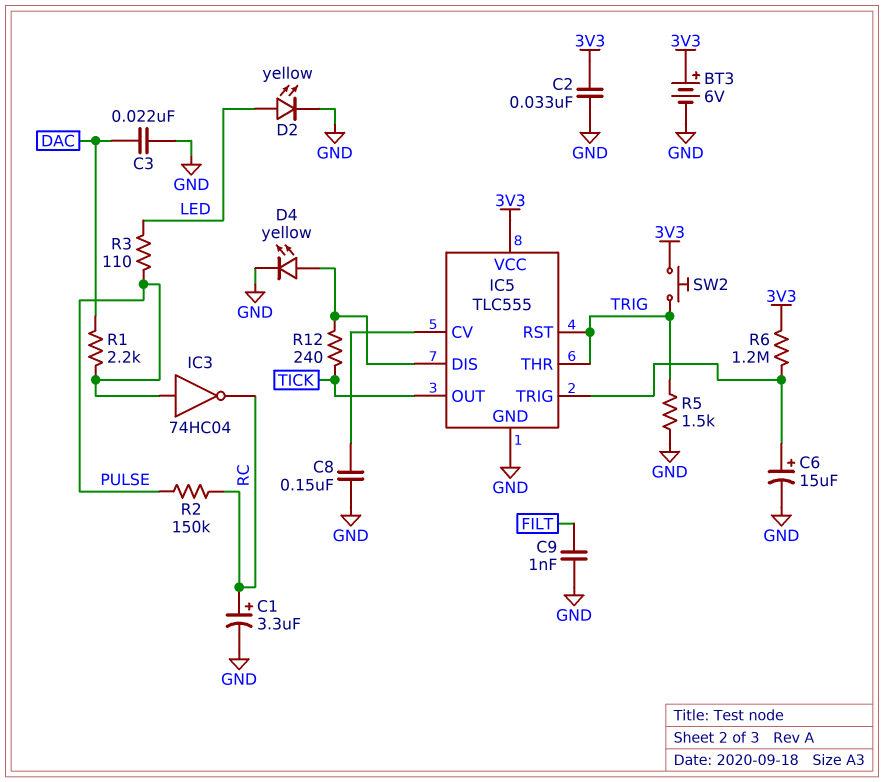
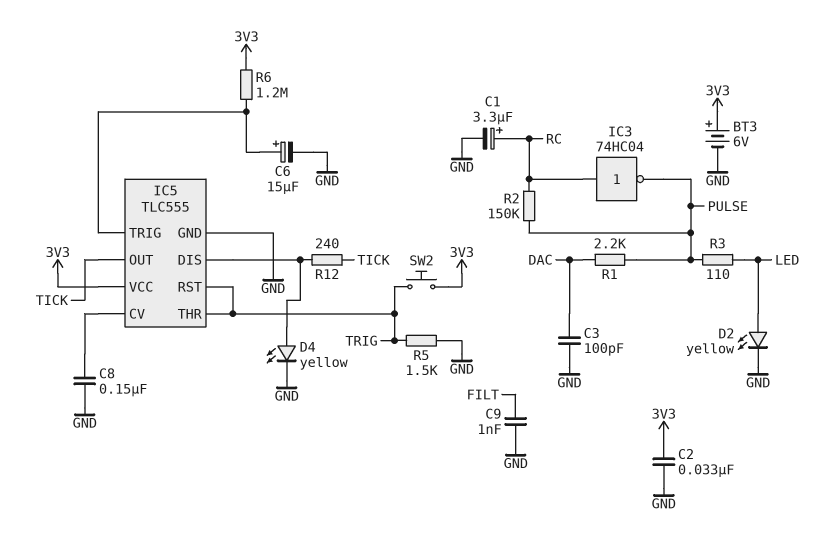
C3: 22nF (DAC, GND) -> 100pF (DAC, GND)
IC3: NOT 74HC04 (in PULSE, out RC) -> NOT 74HC04 (in RC, out PULSE)

